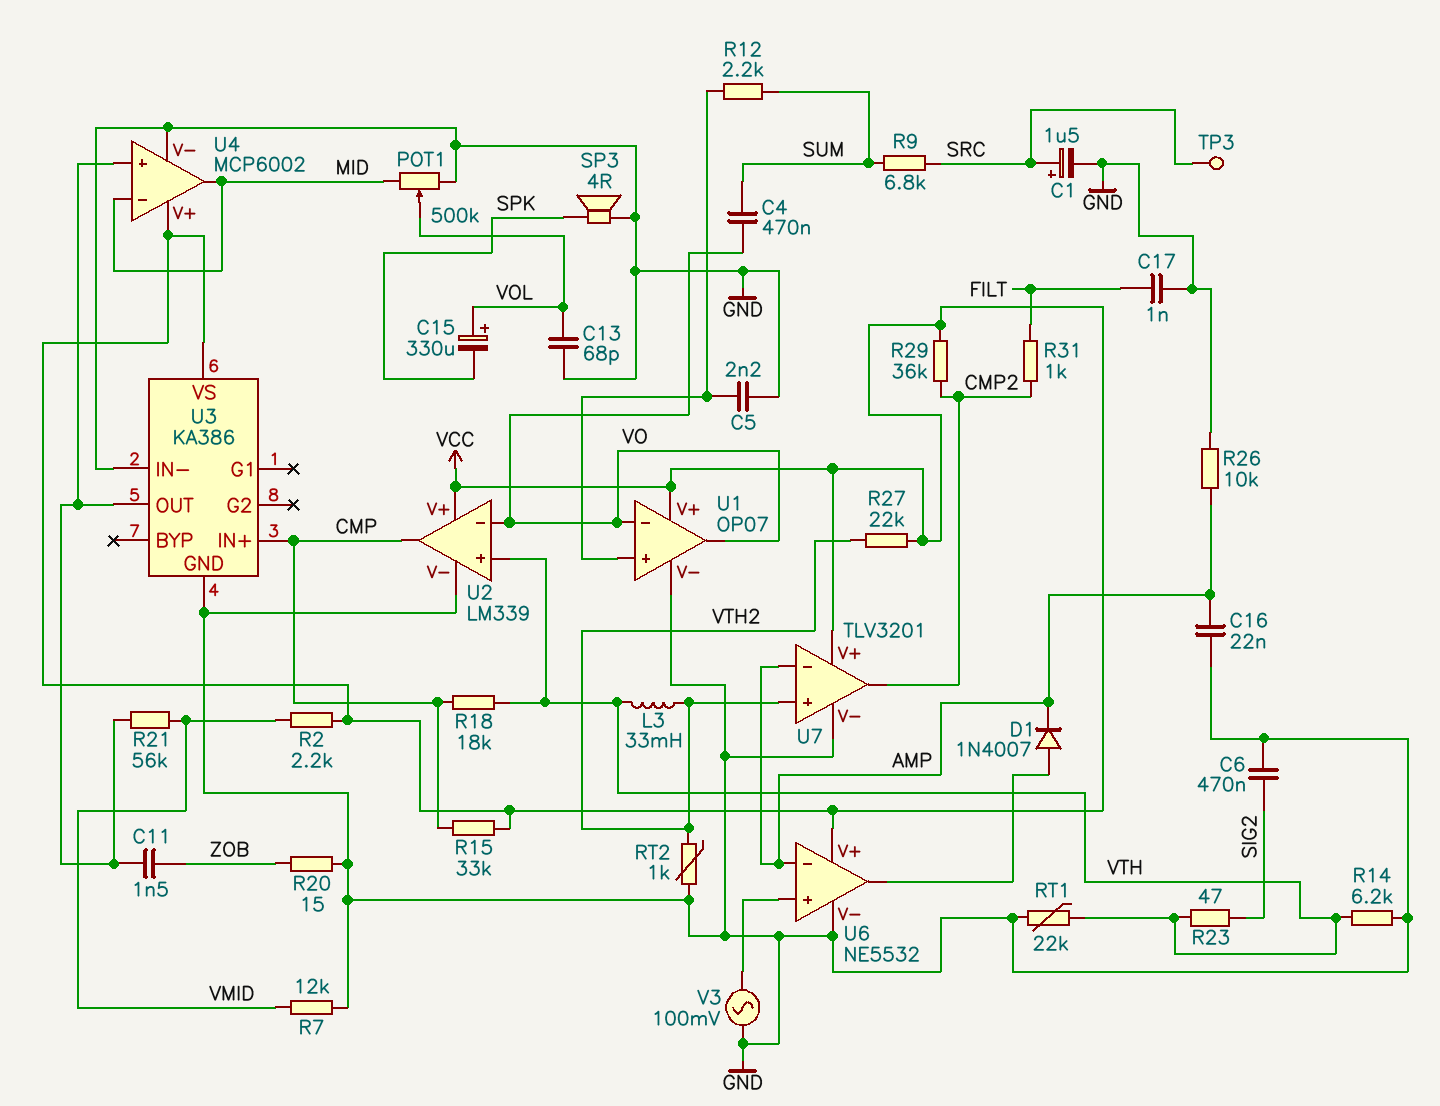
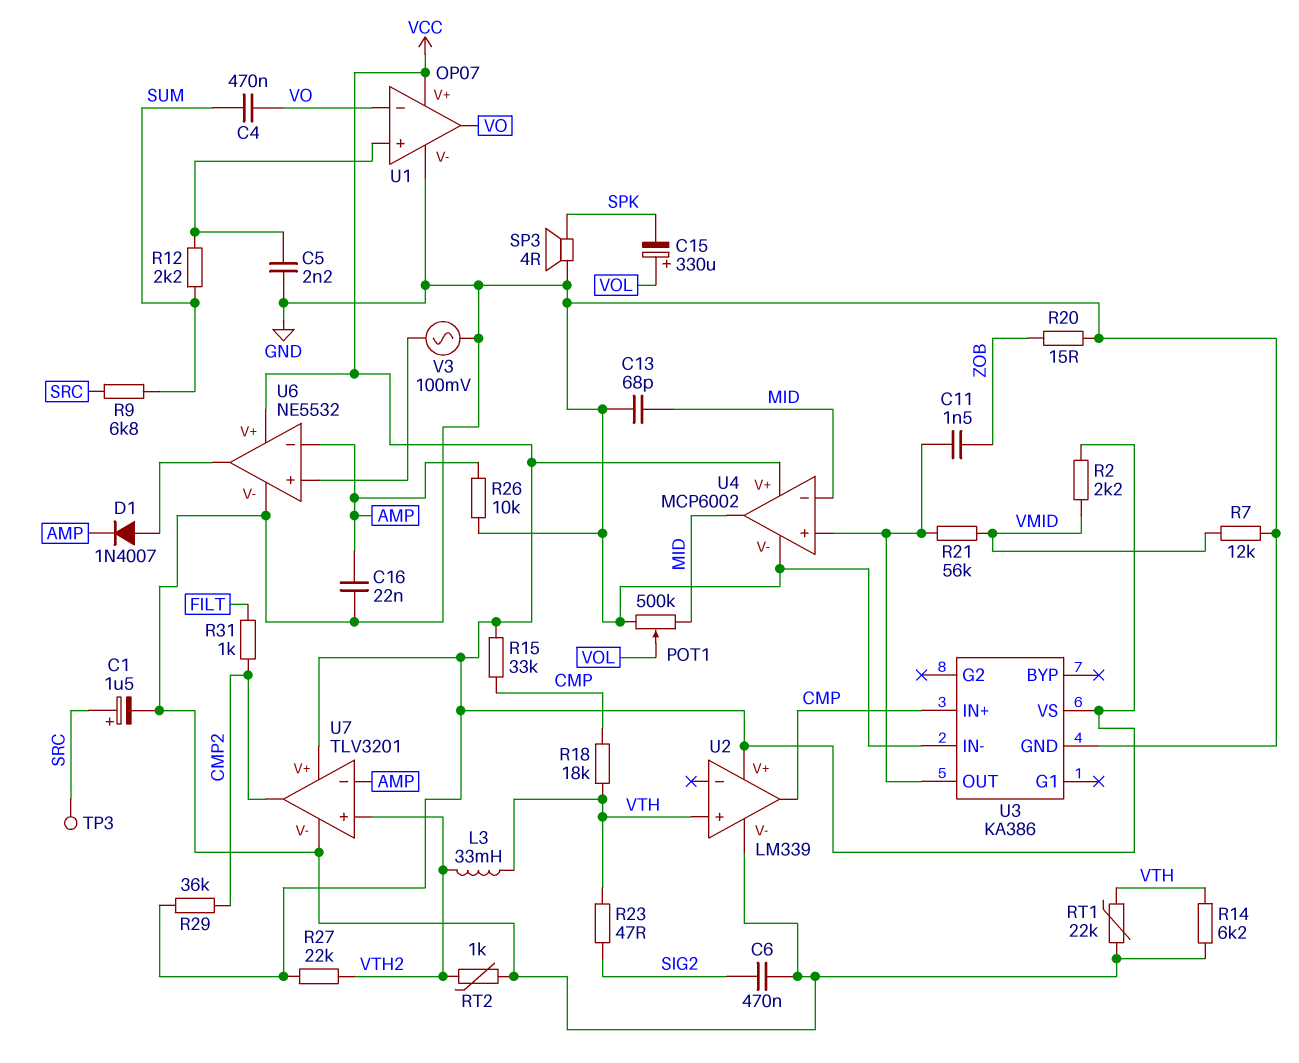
C13: 68pF (GND, VOL) -> 68pF (GND, MID)
C17: 1nF (FILT, GND) -> none
U2 pin in-: VO -> none

